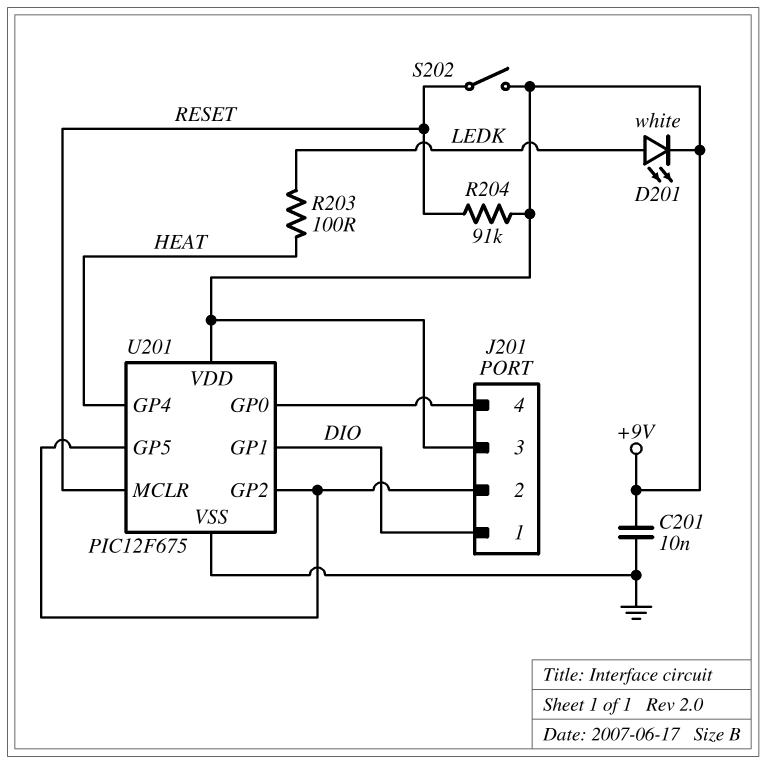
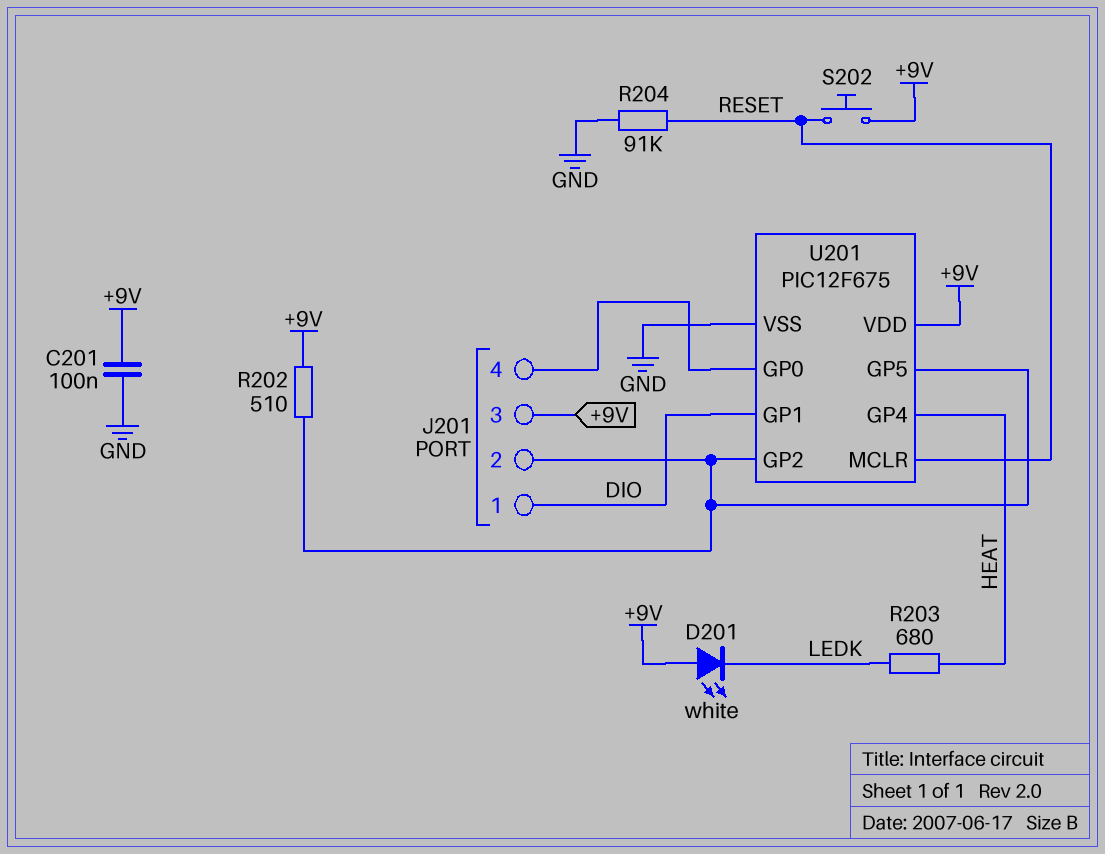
C201: 10nF (+9V, GND) -> 100nF (+9V, GND)
D201: LED white (A LEDK, K +9V) -> LED white (A +9V, K LEDK)
R202: none -> 510 (+9V, J201/2)
R203: 100 (HEAT, LEDK) -> 680 (HEAT, LEDK)
R204: 91k (+9V, RESET) -> 91k (GND, RESET)
S202: switch (+9V, RESET) -> button (+9V, RESET)

